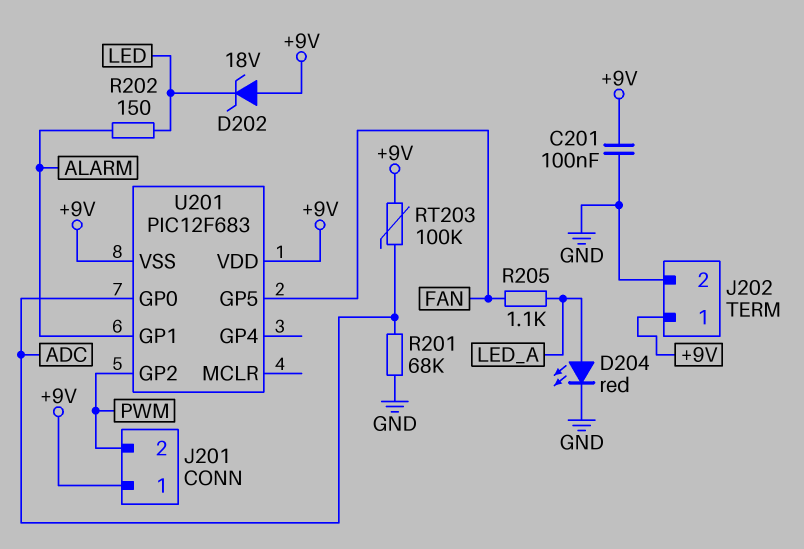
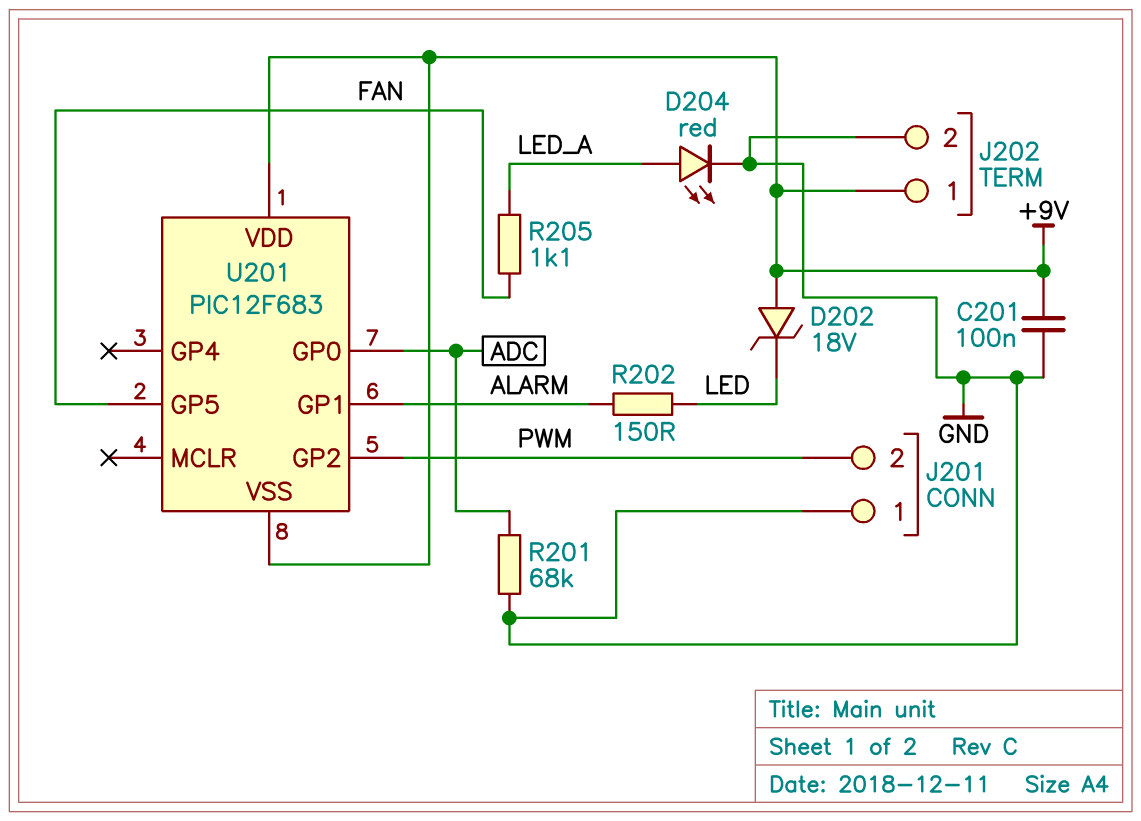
J201 pin 1: +9V -> GND
RT203: 100k (+9V, ADC) -> none

